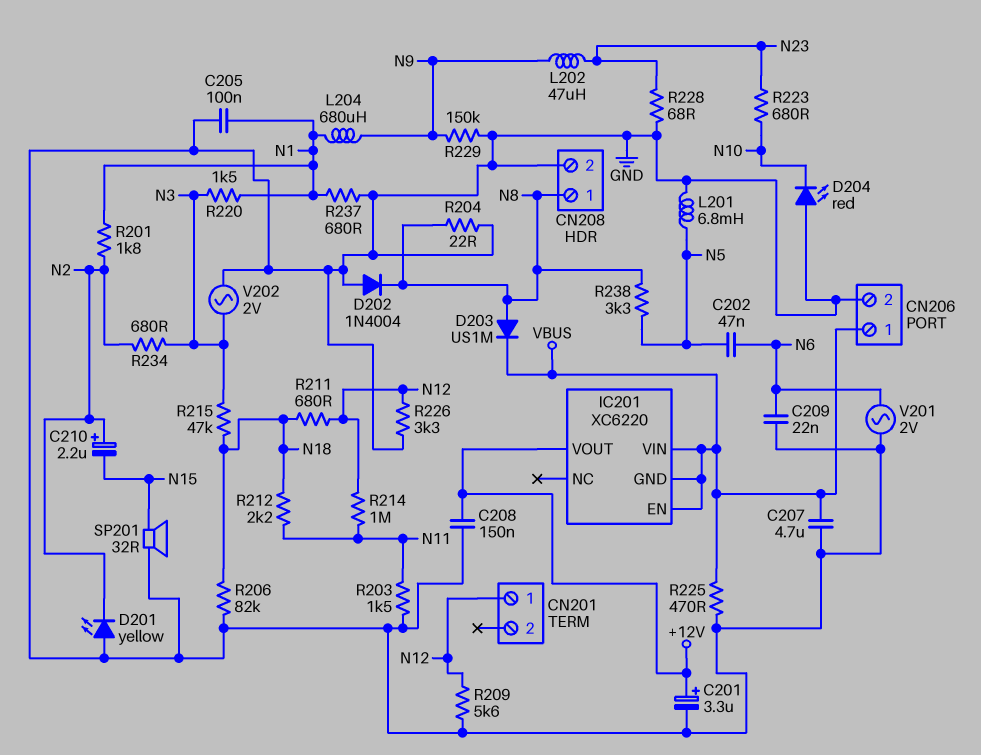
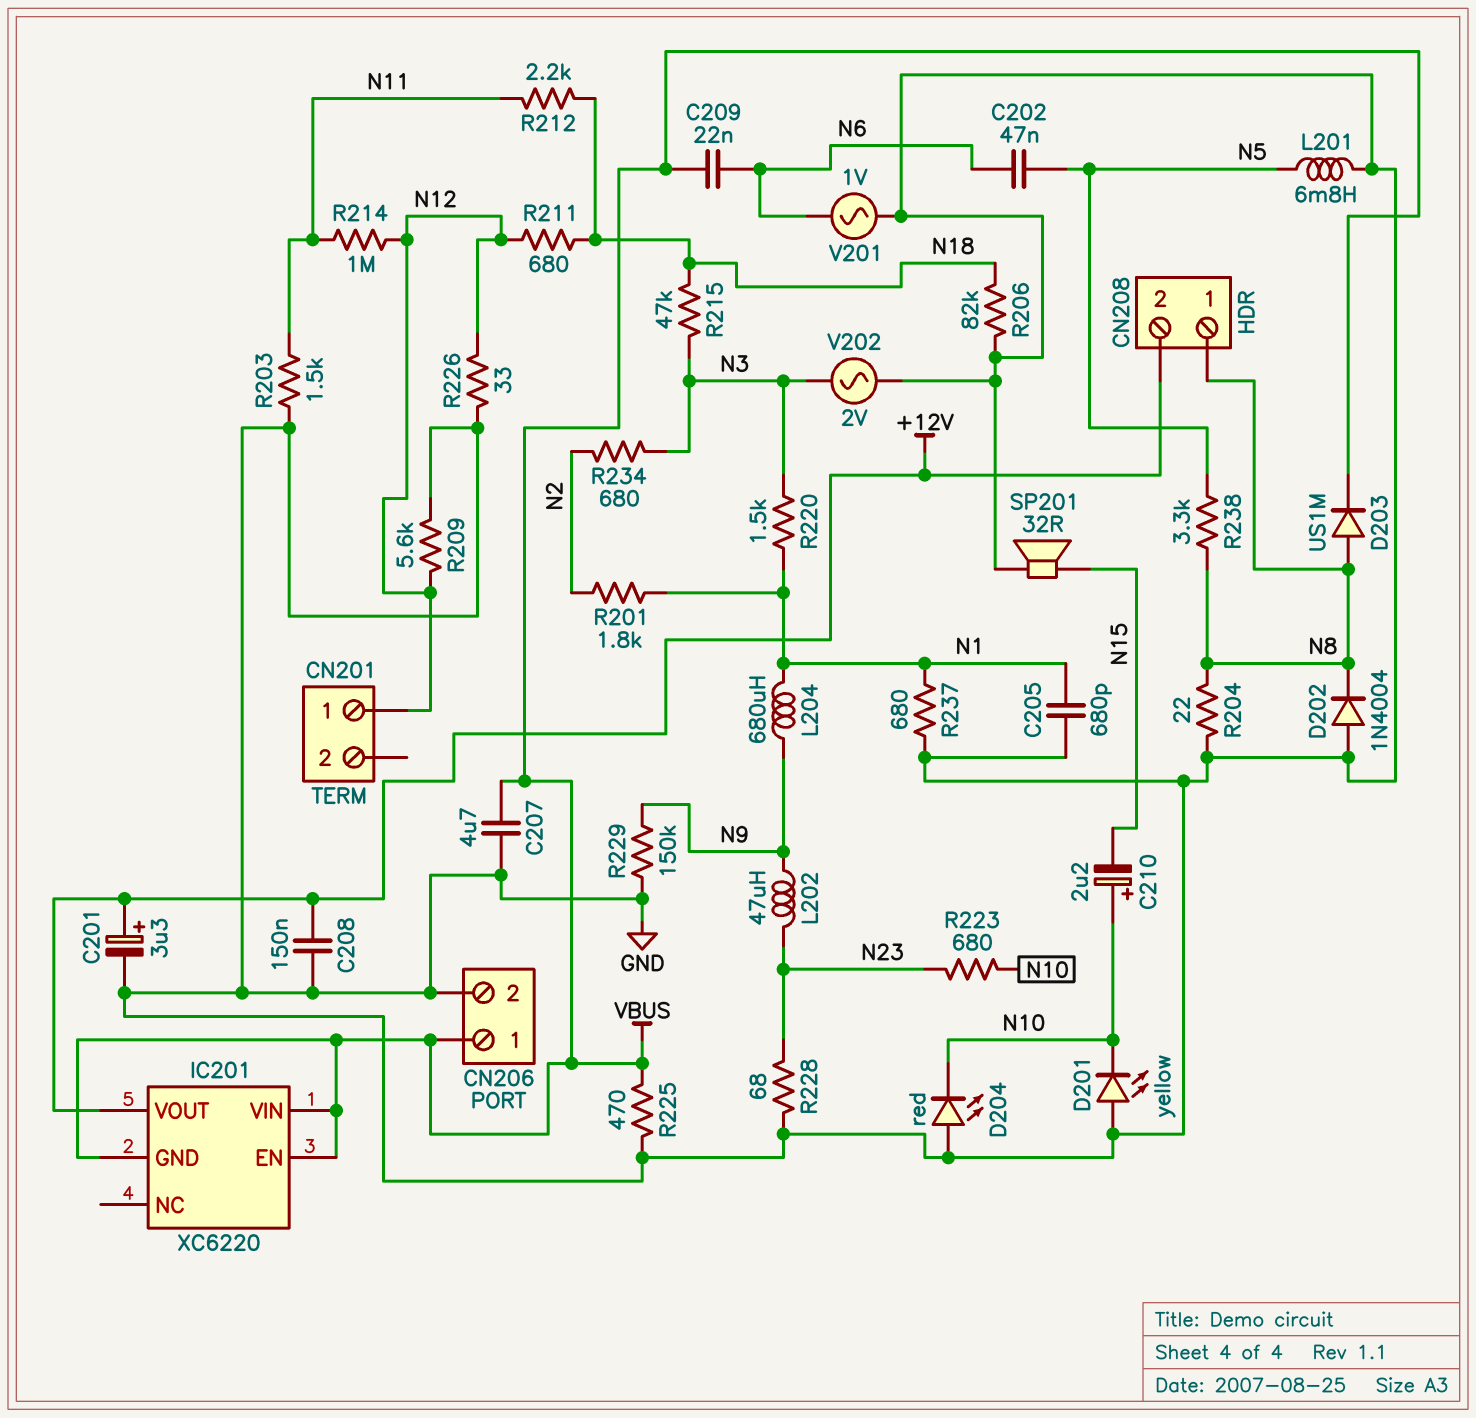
C205: 100nF (GND, N1) -> 680pF (GND, N1)
C209: 22nF (GND, N6) -> 22nF (N6, VBUS)
C210: 2.2uF (plus N2, minus N15) -> 2.2uF (plus N10, minus N15)
CN208 pin 2: GND -> +12V
D201: LED yellow (A GND, K N2) -> LED yellow (A GND, K N10)
R226: 3.3k (GND, N12) -> 33 (GND, N12)
V201: AC 2V (GND, N6) -> AC 1V (GND, N6)

